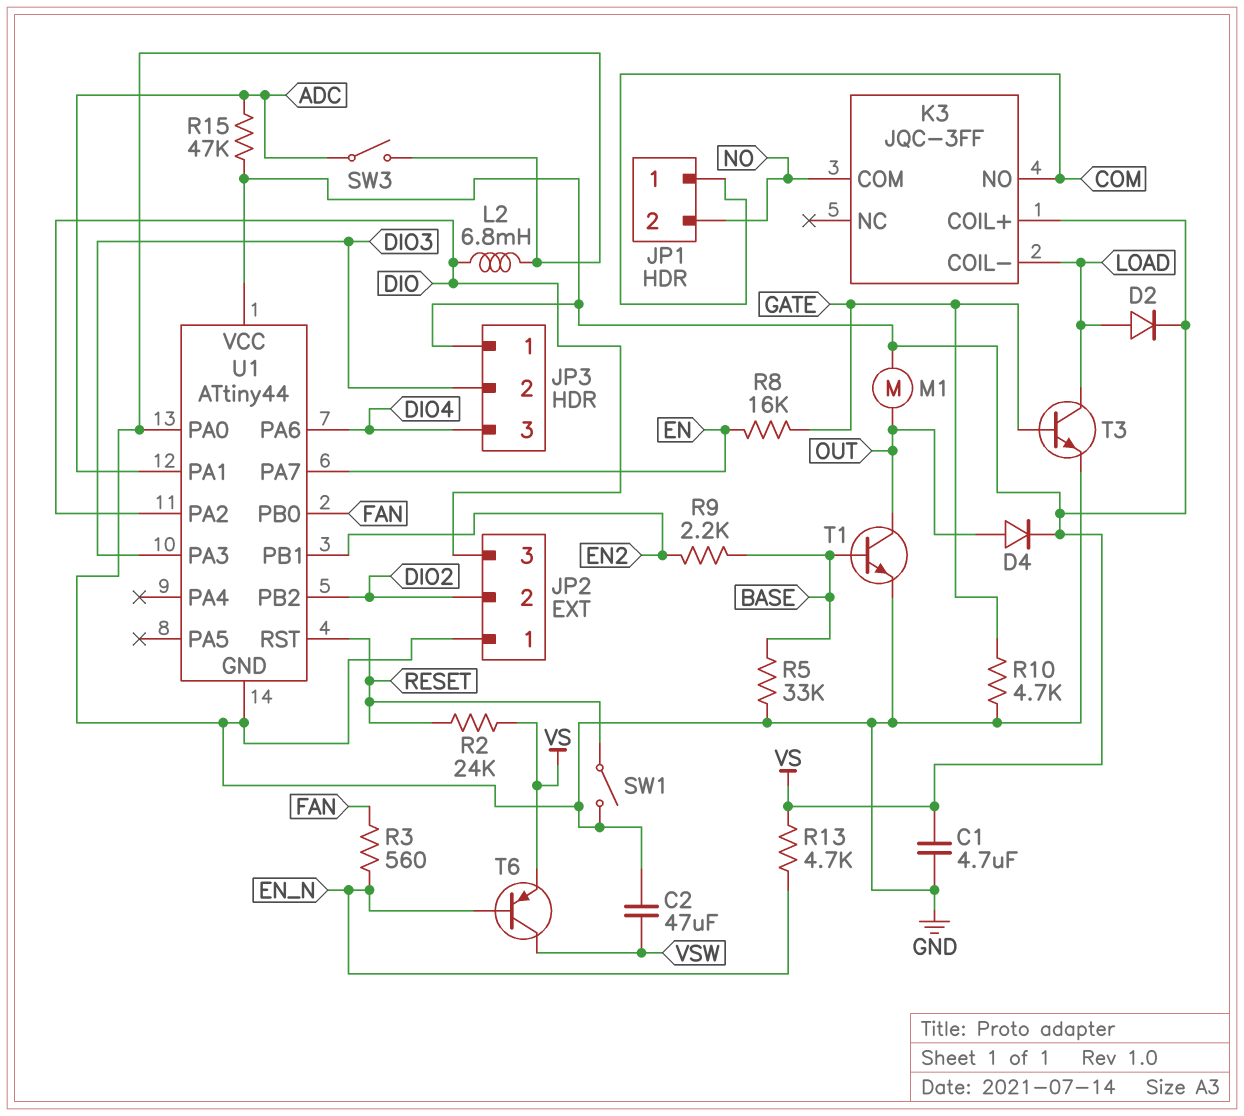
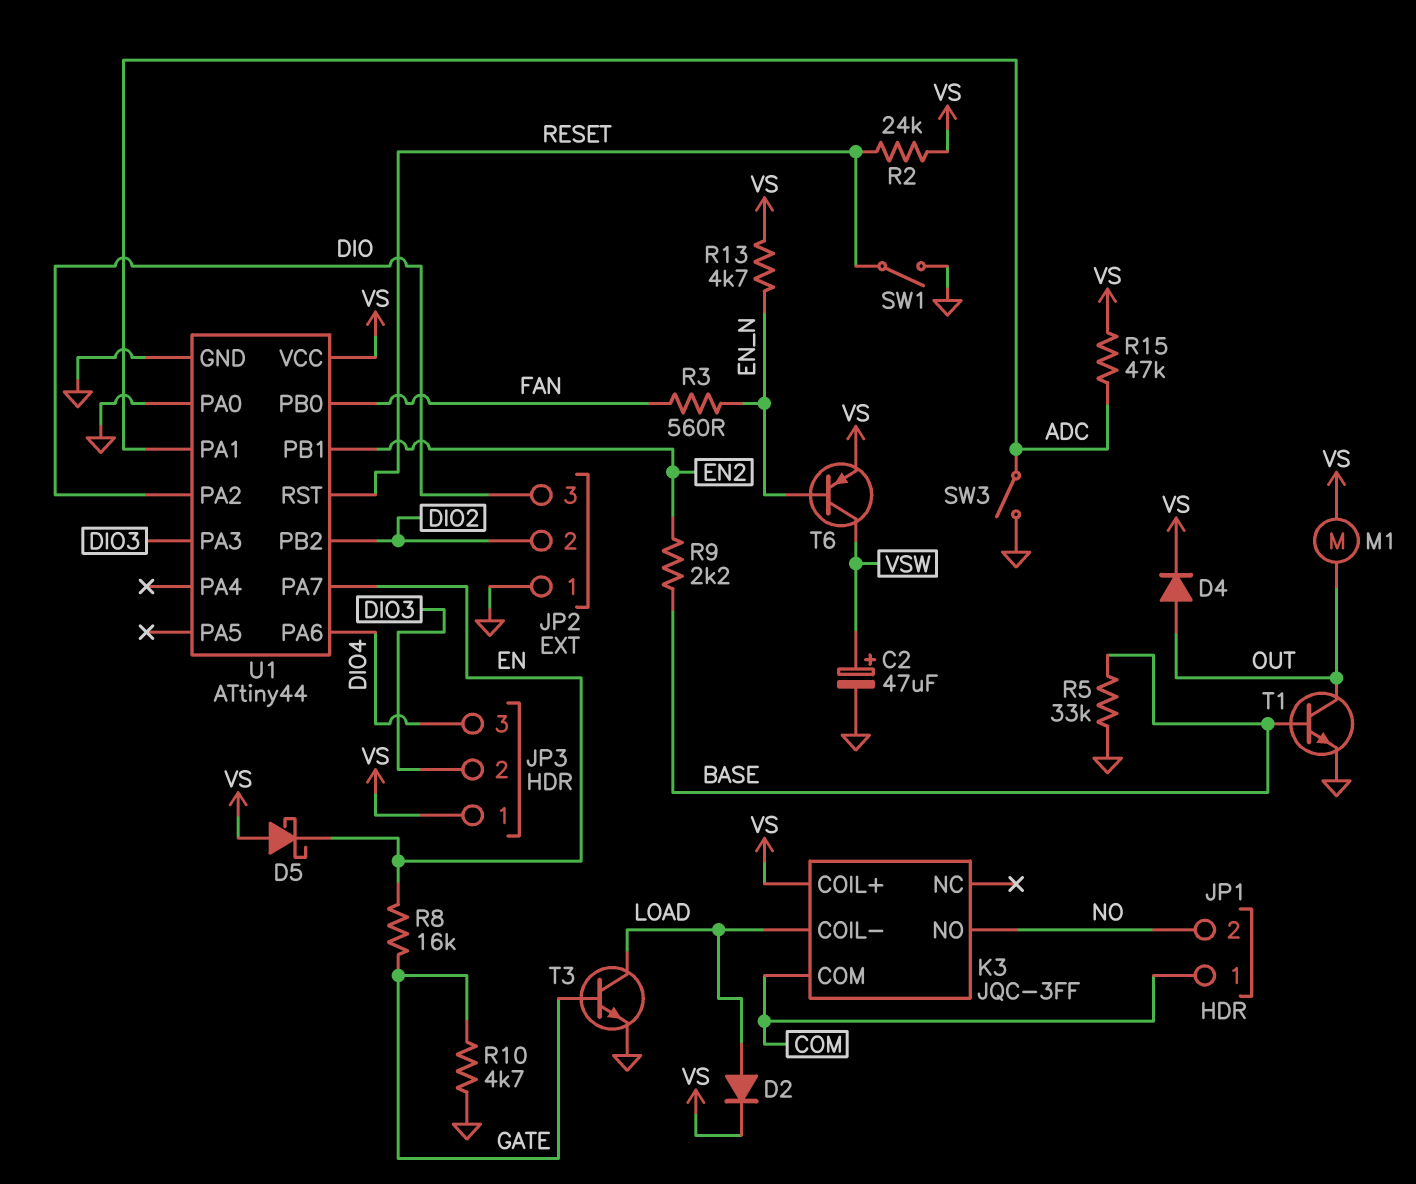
C1: 4.7uF (GND, VS) -> none
C2: 47uF (GND, VSW) -> 47uF (plus VSW, minus GND)
D5: none -> schottky (A VS, K EN)
K3 pin COM: NO -> COM
K3 pin NO: COM -> NO
L2: 6.8mH (DIO, GND) -> none

